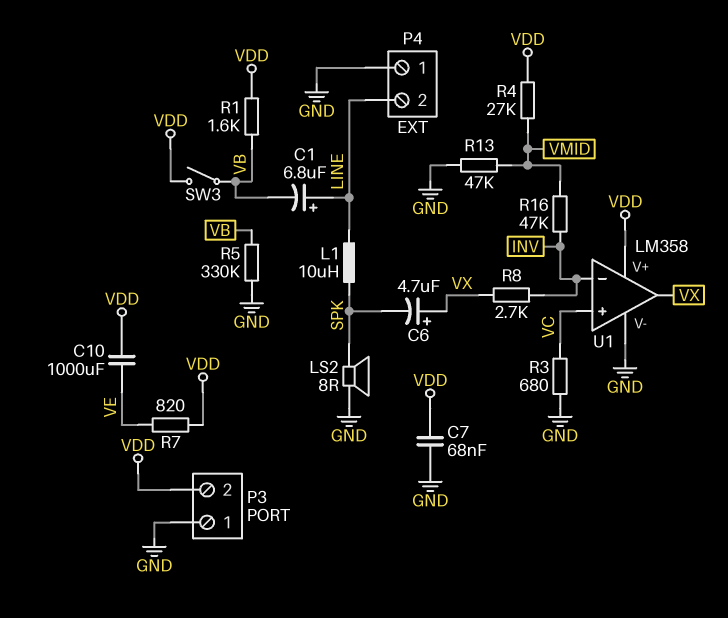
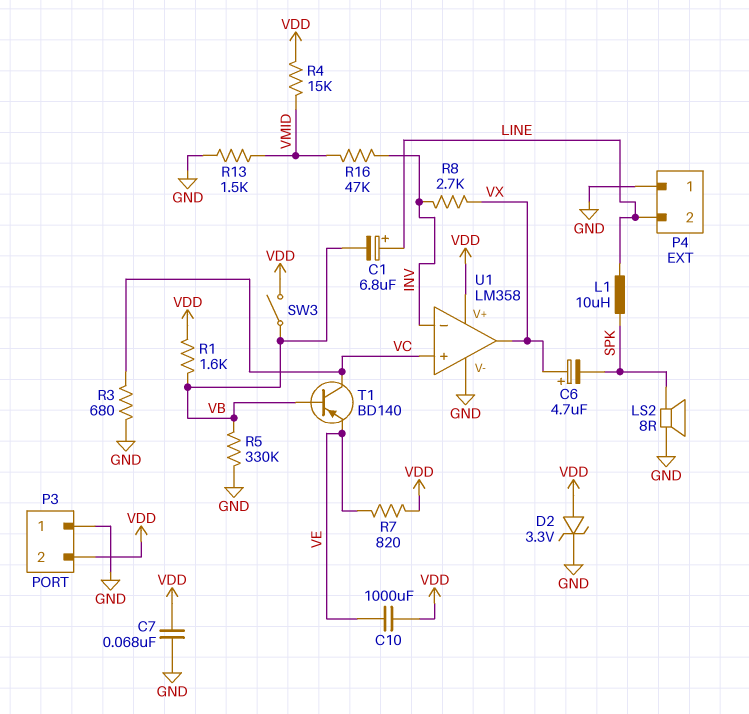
D2: none -> zener 3.3V (A VDD, K GND)
R4: 27k (VDD, VMID) -> 15k (VDD, VMID)
R13: 47k (GND, VMID) -> 1.5k (GND, VMID)
T1: none -> PNP BD140 (B VB, C VC, E VE)

